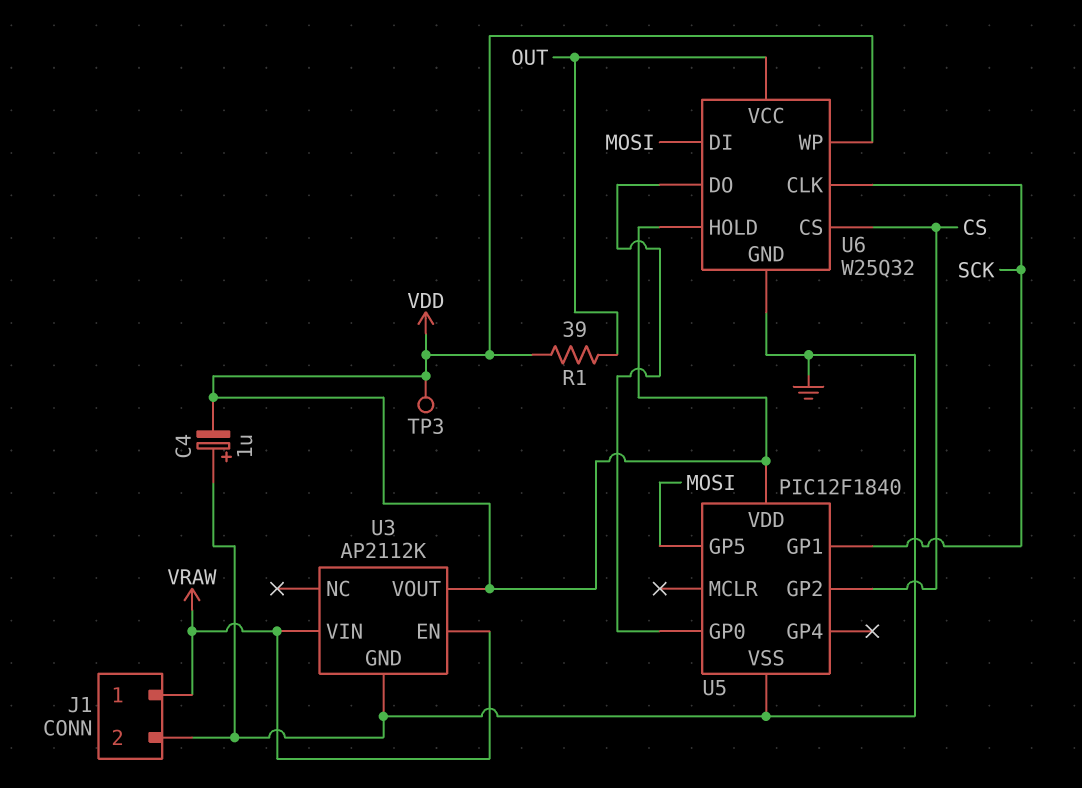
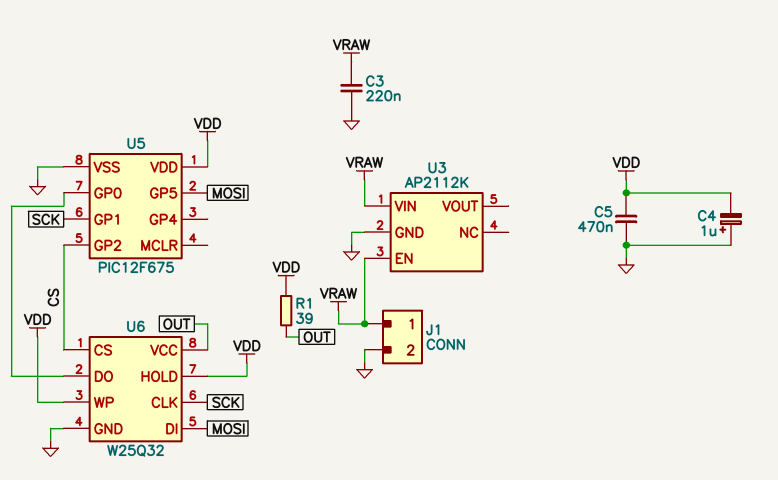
C3: none -> 220nF (GND, VRAW)
C5: none -> 470nF (GND, VDD)
TP3: test point (VDD) -> none
U3 pin VOUT: VDD -> none
U5: PIC12F1840 -> PIC12F675

